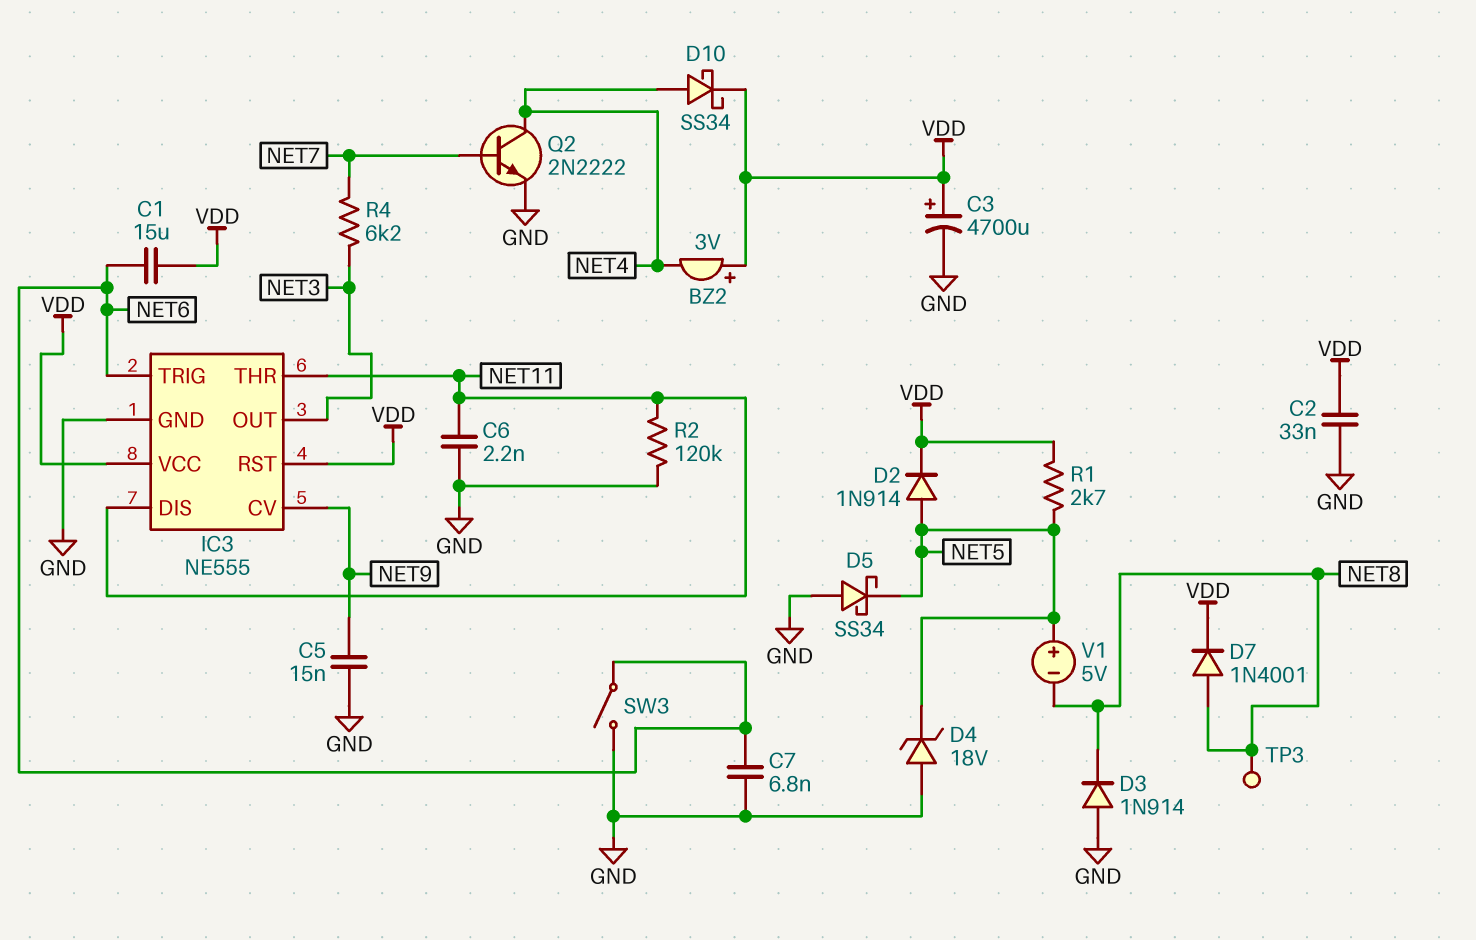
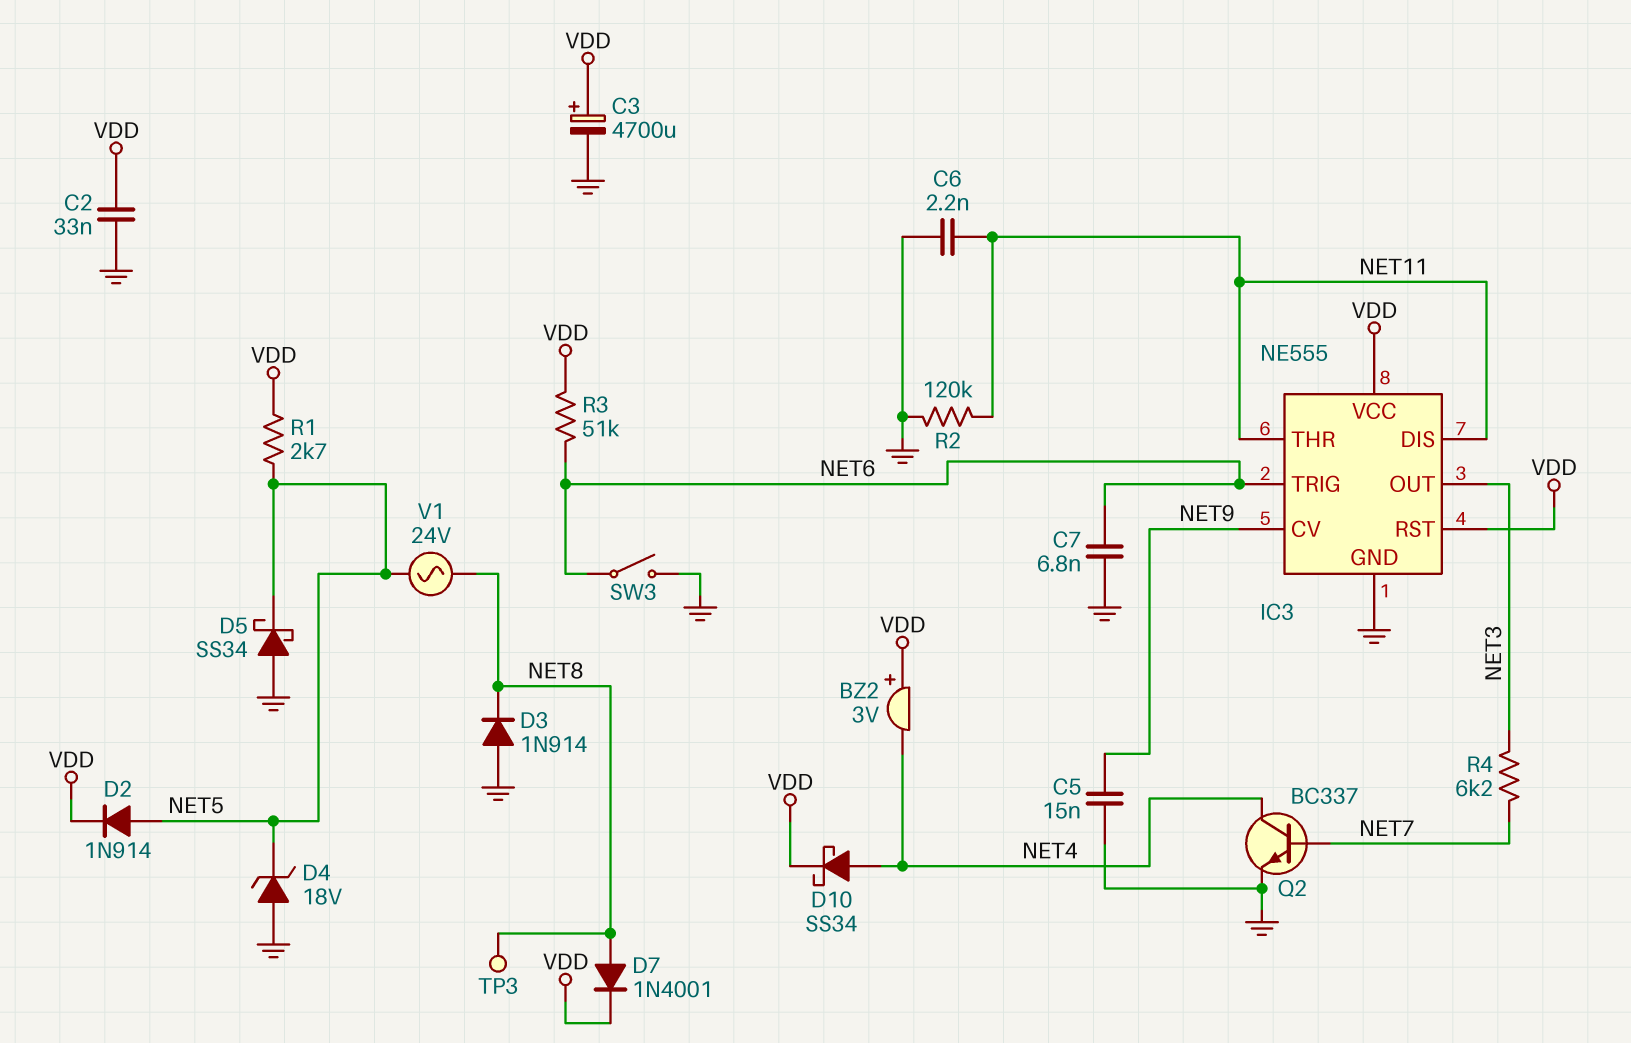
C1: 15uF (NET6, VDD) -> none
Q2: NPN 2N2222 (B NET7, C NET4, E GND) -> NPN BC337 (B NET7, C NET4, E GND)
R3: none -> 51k (NET6, VDD)
V1: 5V (plus NET5, minus NET8) -> AC 24V (NET5, NET8)

